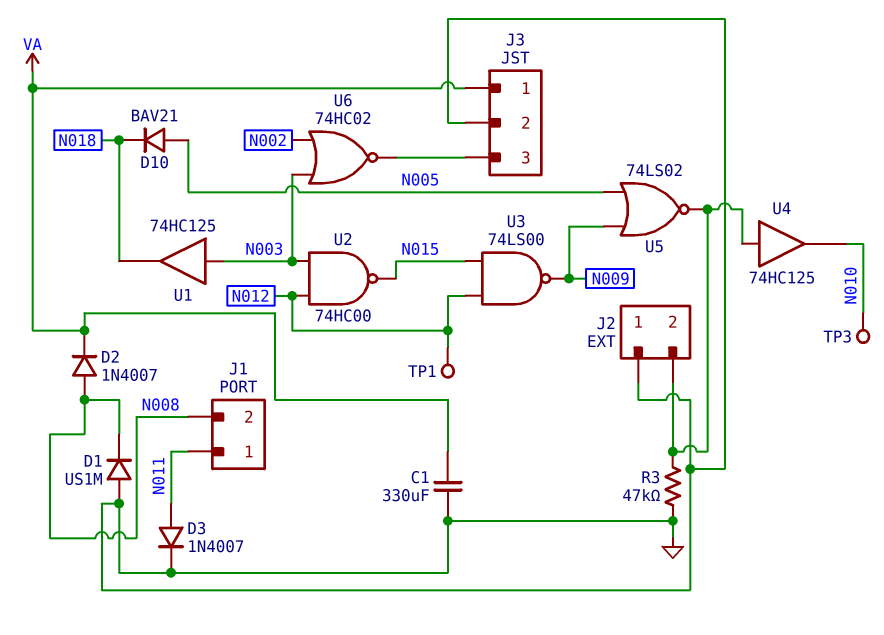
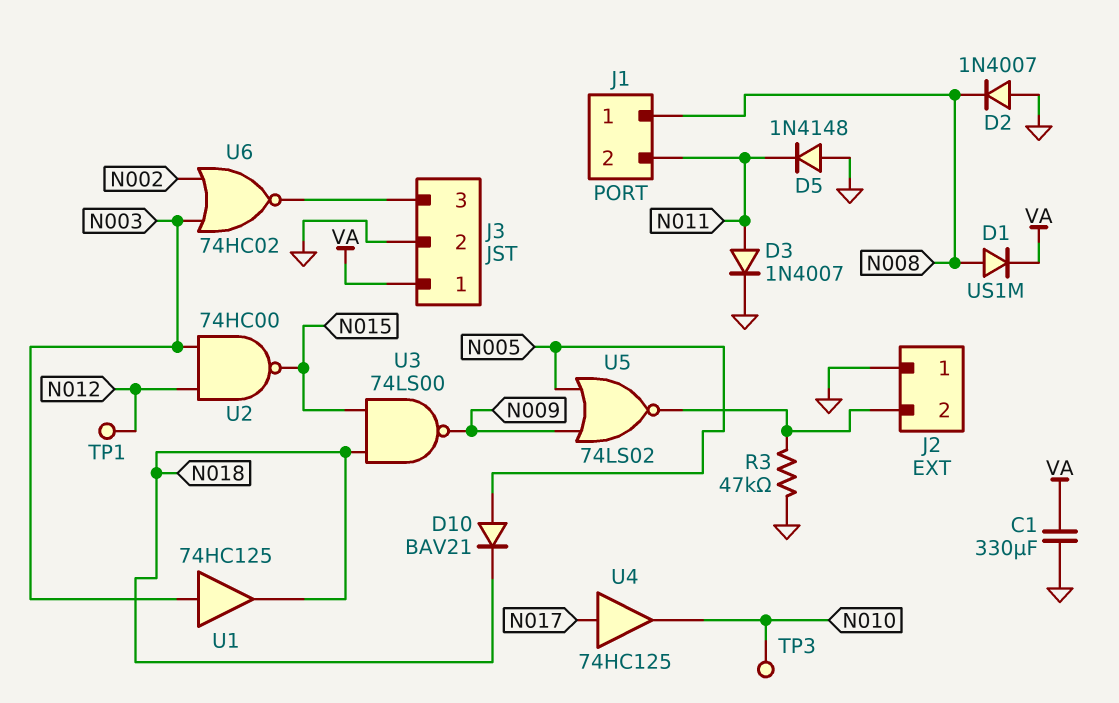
D1: diode US1M (A GND, K N008) -> diode US1M (A N008, K VA)
D2: diode 1N4007 (A N008, K VA) -> diode 1N4007 (A GND, K N008)
D5: none -> diode 1N4148 (A GND, K N011)
J1 pin 1: N011 -> N008
J1 pin 2: N008 -> N011
U3: NAND 74LS00 (in N012, in N015, out N009) -> NAND 74LS00 (in N015, in N018, out N009)
U4: buffer 74HC125 (in J2/2, out N010) -> buffer 74HC125 (in N017, out N010)

